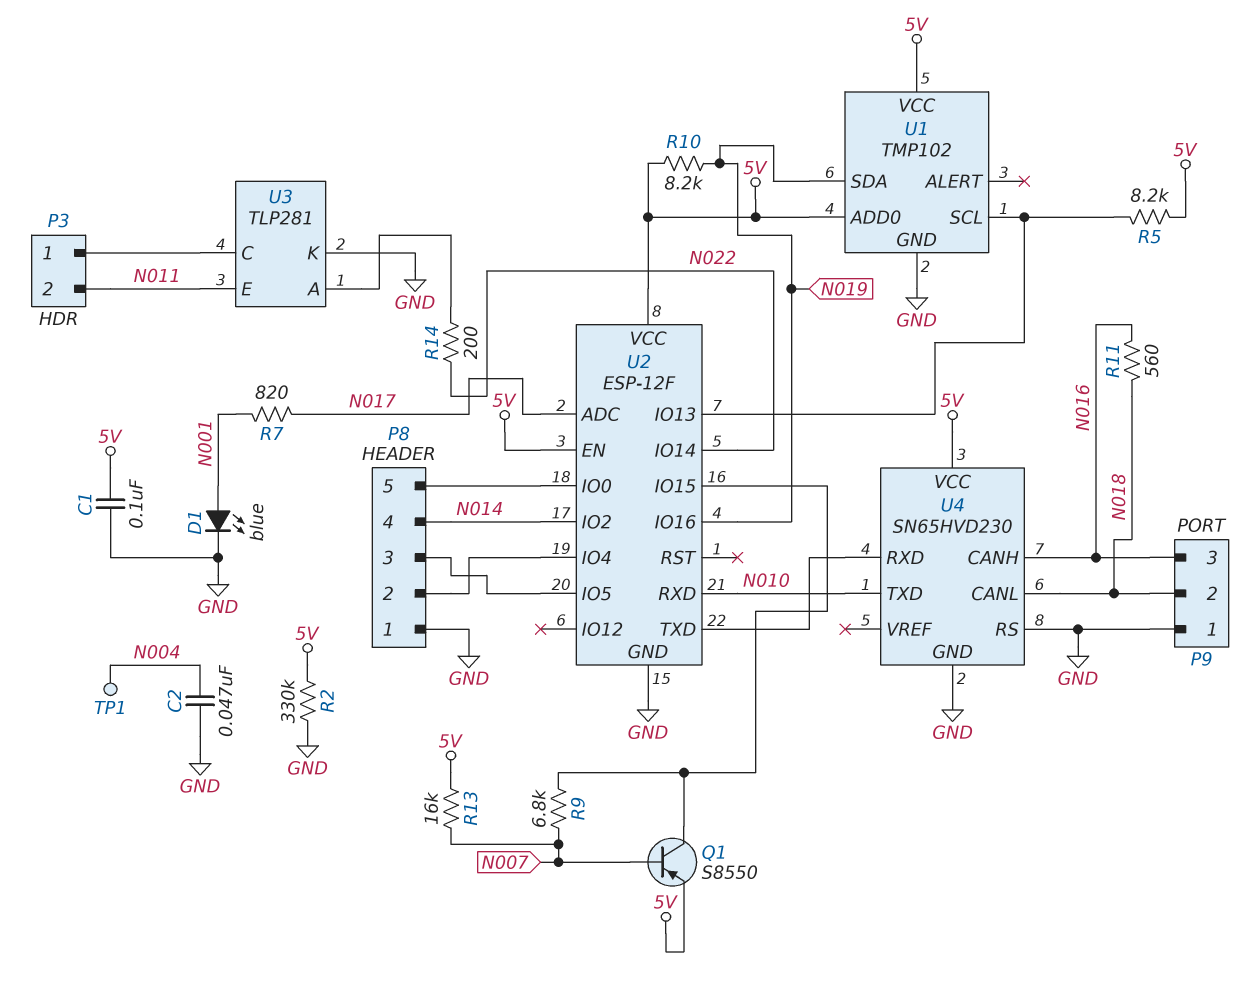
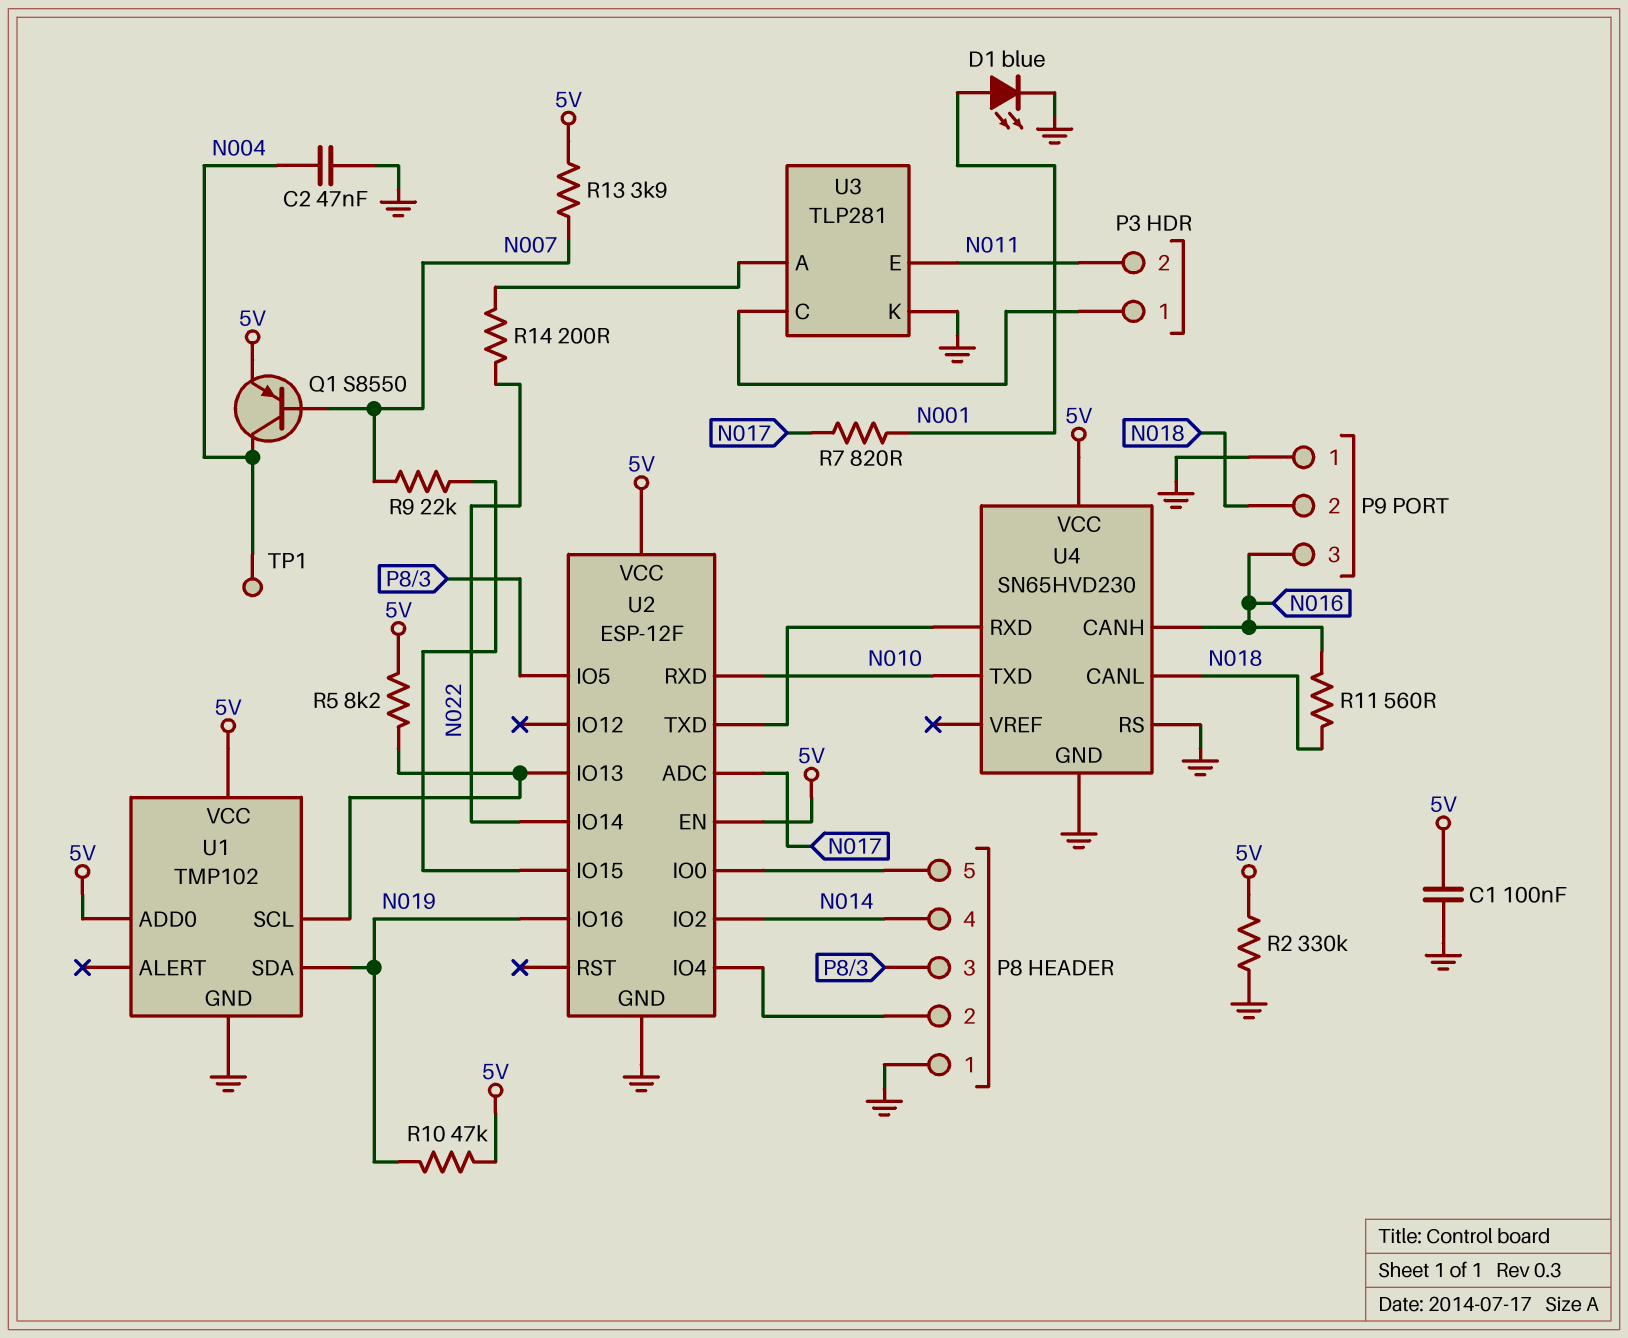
Q1: PNP S8550 (B N007, C U2/IO15, E 5V) -> PNP S8550 (B N007, C N004, E 5V)
R9: 6.8k (N007, U2/IO15) -> 22k (N007, U2/IO15)
R10: 8.2k (5V, N019) -> 47k (5V, N019)
R13: 16k (5V, N007) -> 3.9k (5V, N007)

